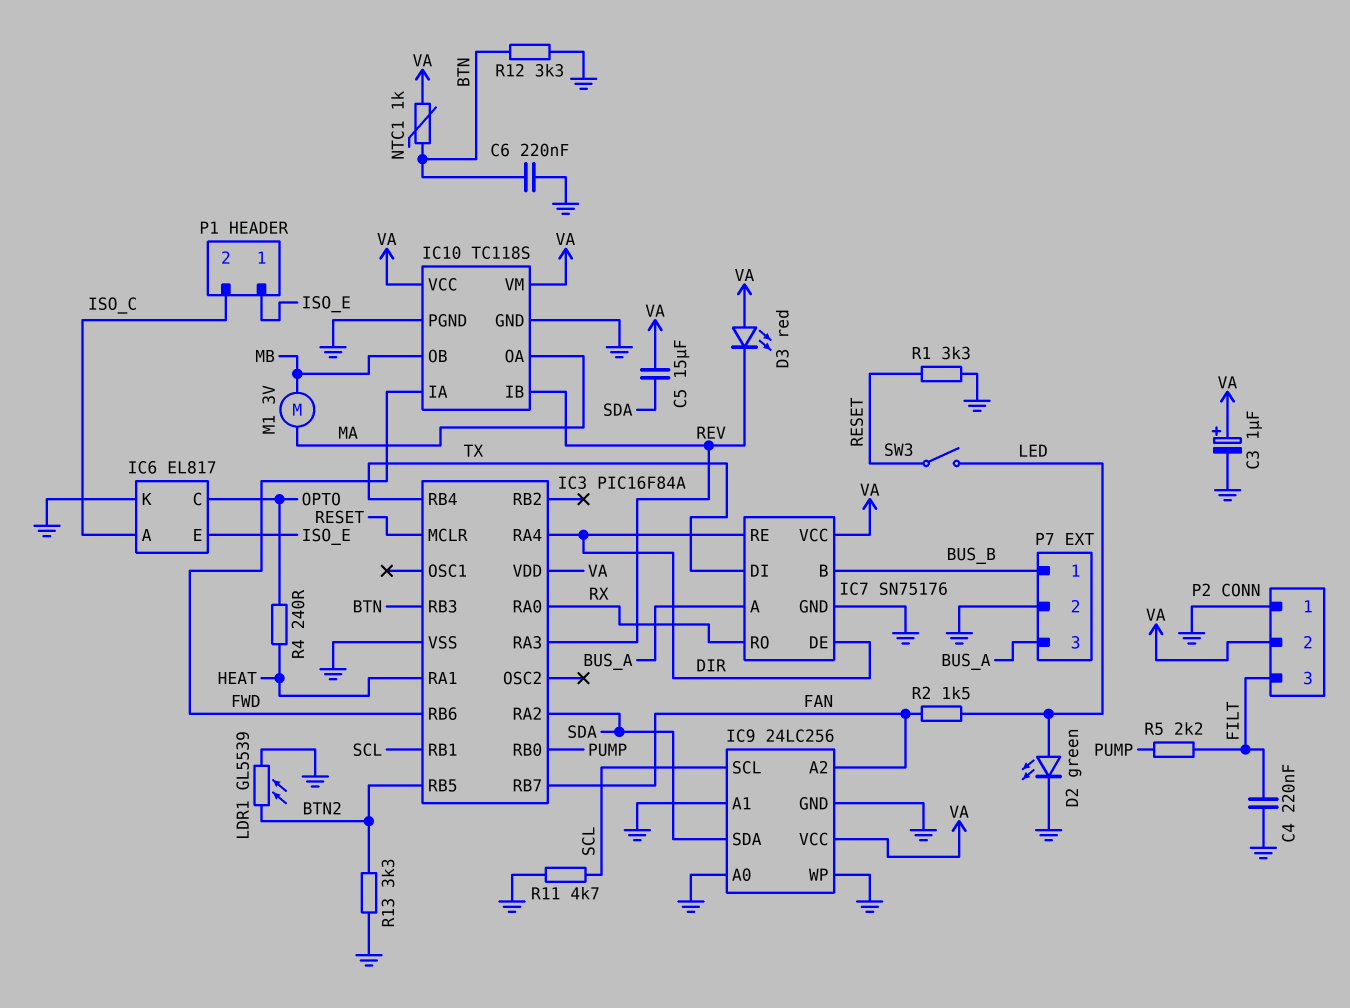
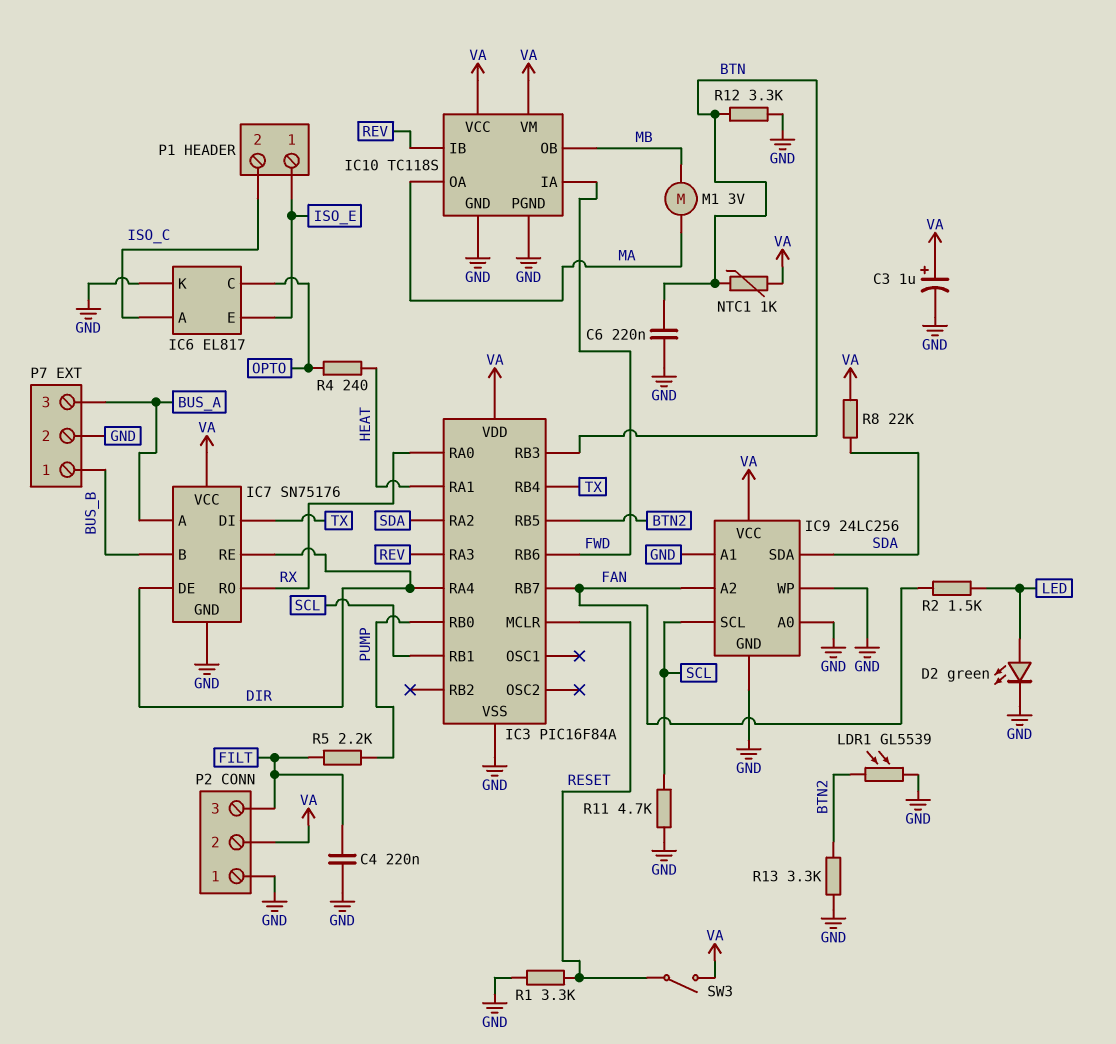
C5: 15uF (SDA, VA) -> none
D3: LED red (A VA, K REV) -> none
R8: none -> 22k (SDA, VA)
SW3: switch (LED, RESET) -> switch (RESET, VA)

